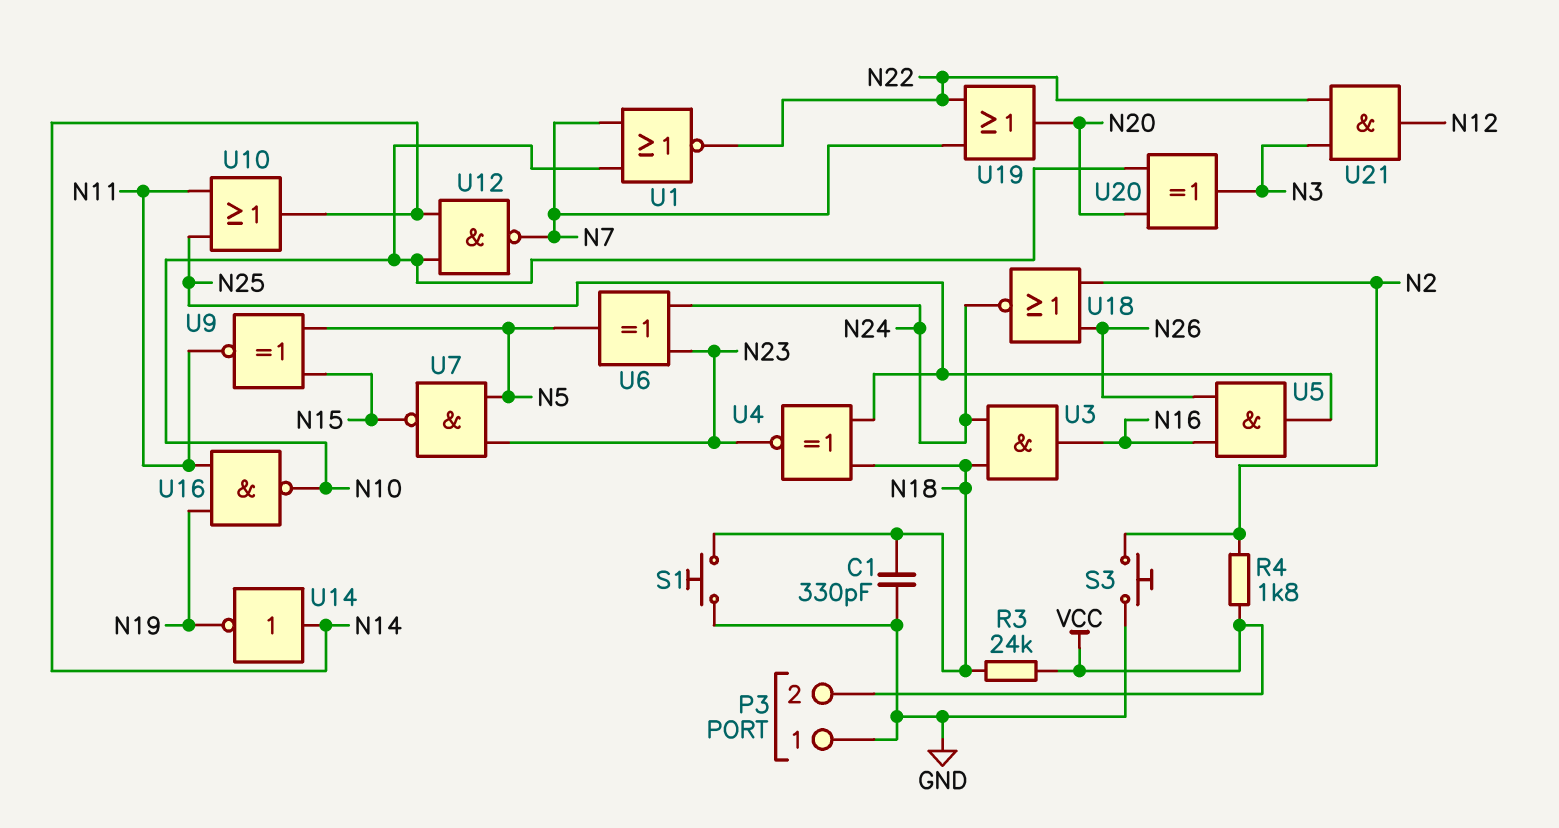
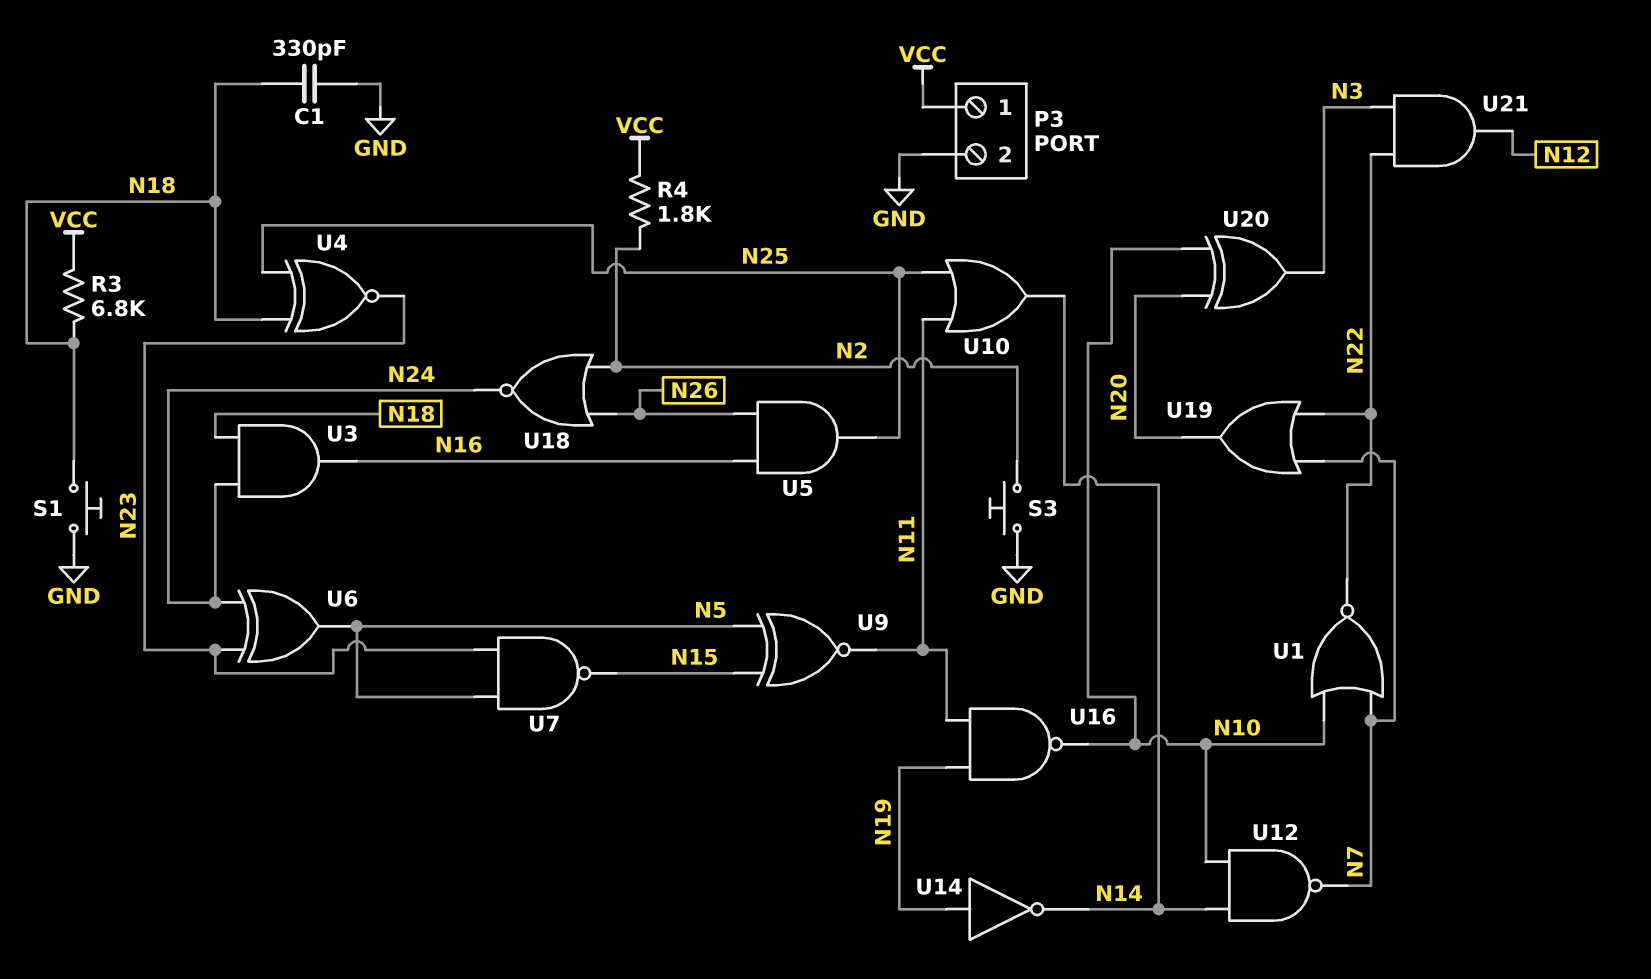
P3 pin 1: GND -> VCC
P3 pin 2: VCC -> GND
R3: 24k (N18, VCC) -> 6.8k (N18, VCC)
U14: NOT (in N14, out N19) -> NOT (in N19, out N14)

